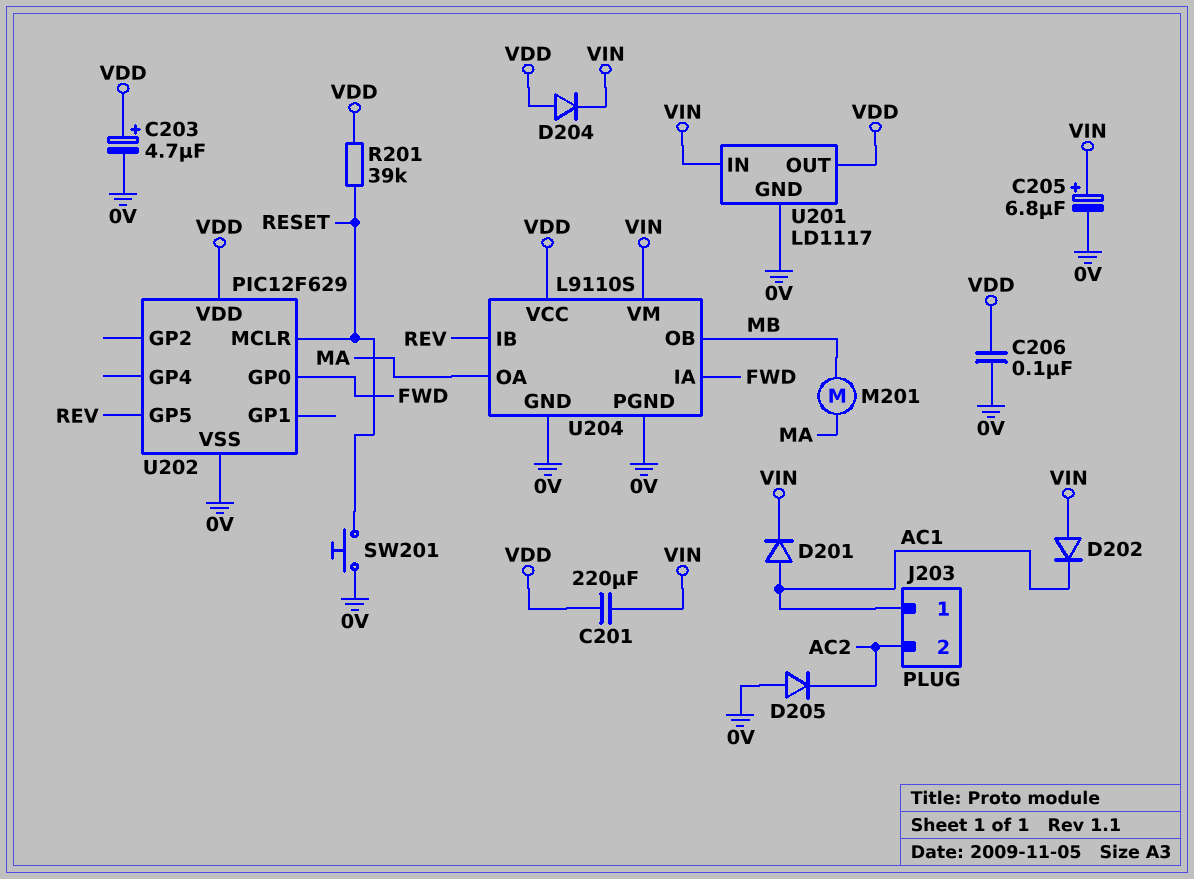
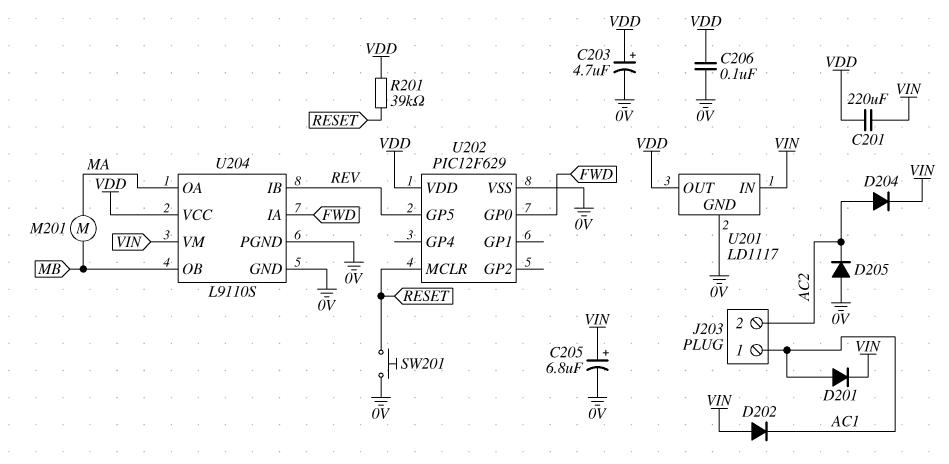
D204: diode (A VDD, K VIN) -> diode (A AC2, K VIN)

